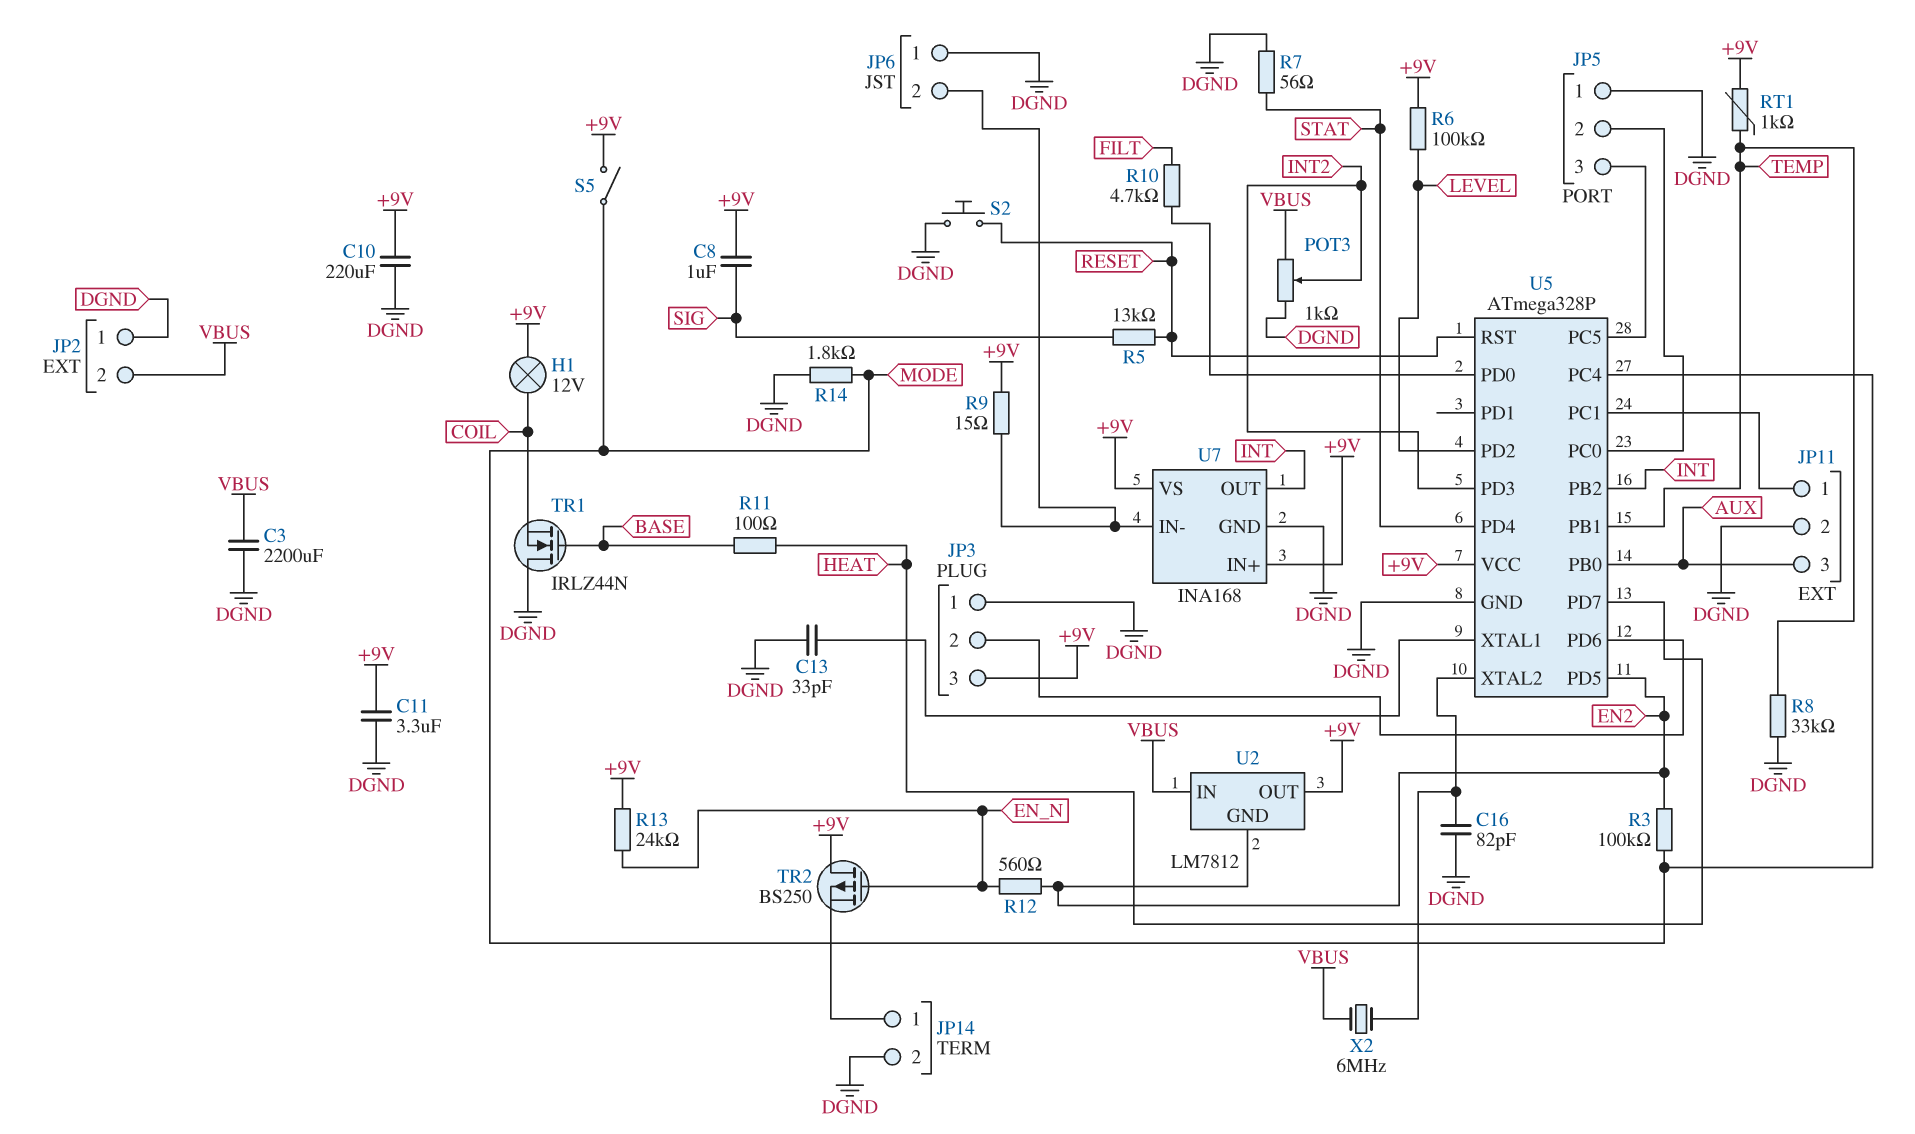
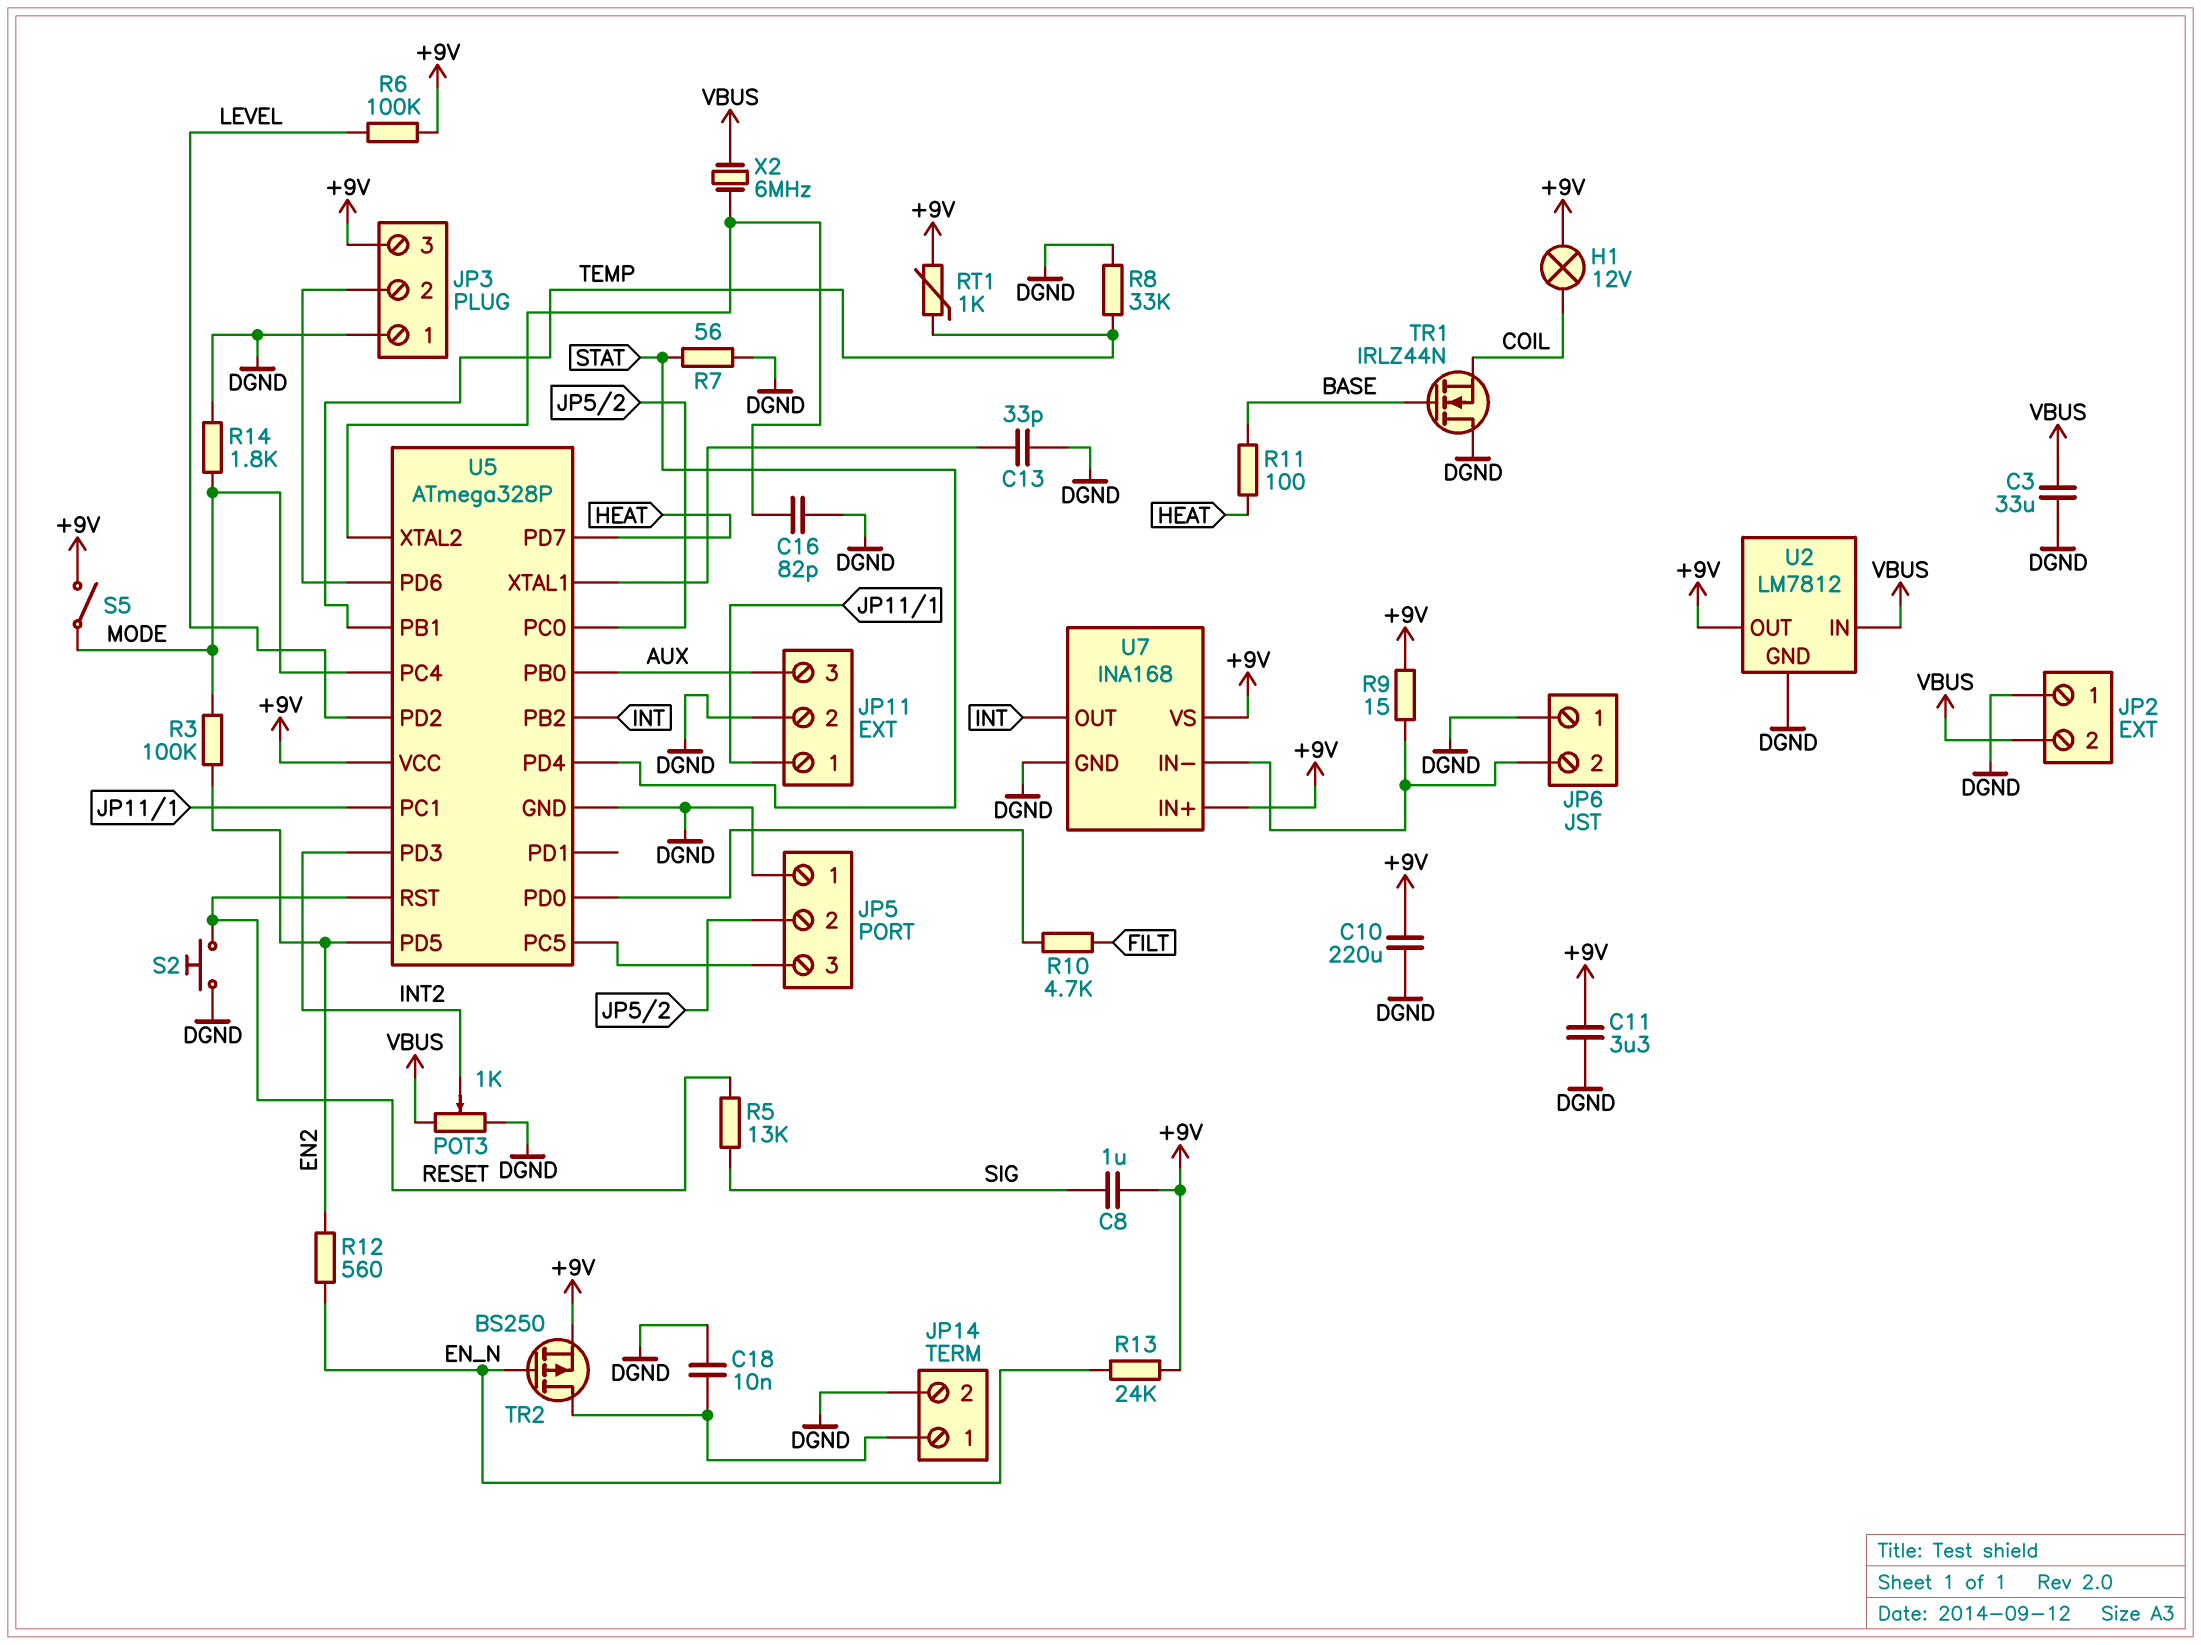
C3: 2200uF (DGND, VBUS) -> 33uF (DGND, VBUS)
C18: none -> 10nF (DGND, JP14/1)
TR2: PMOS BS250 (G EN_N, D +9V, S JP14/1) -> PMOS BS250 (G EN_N, D JP14/1, S +9V)
U2 pin GND: EN2 -> DGND

